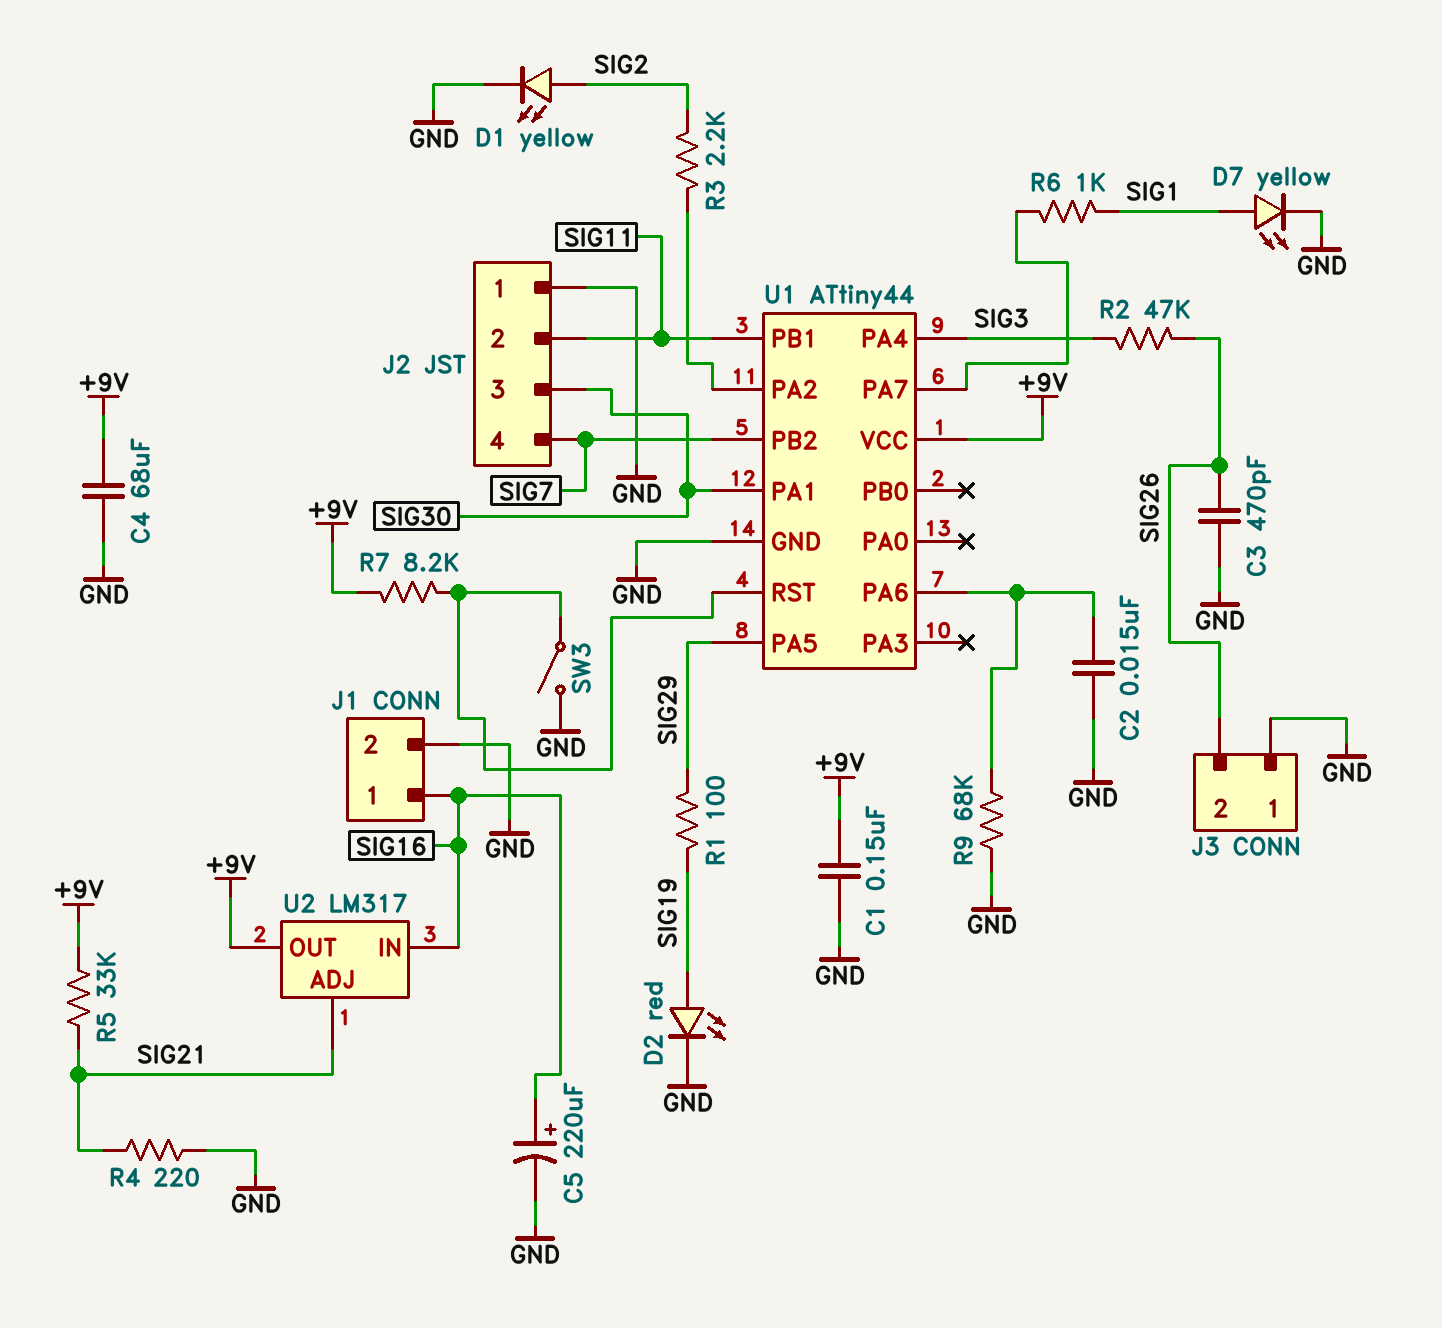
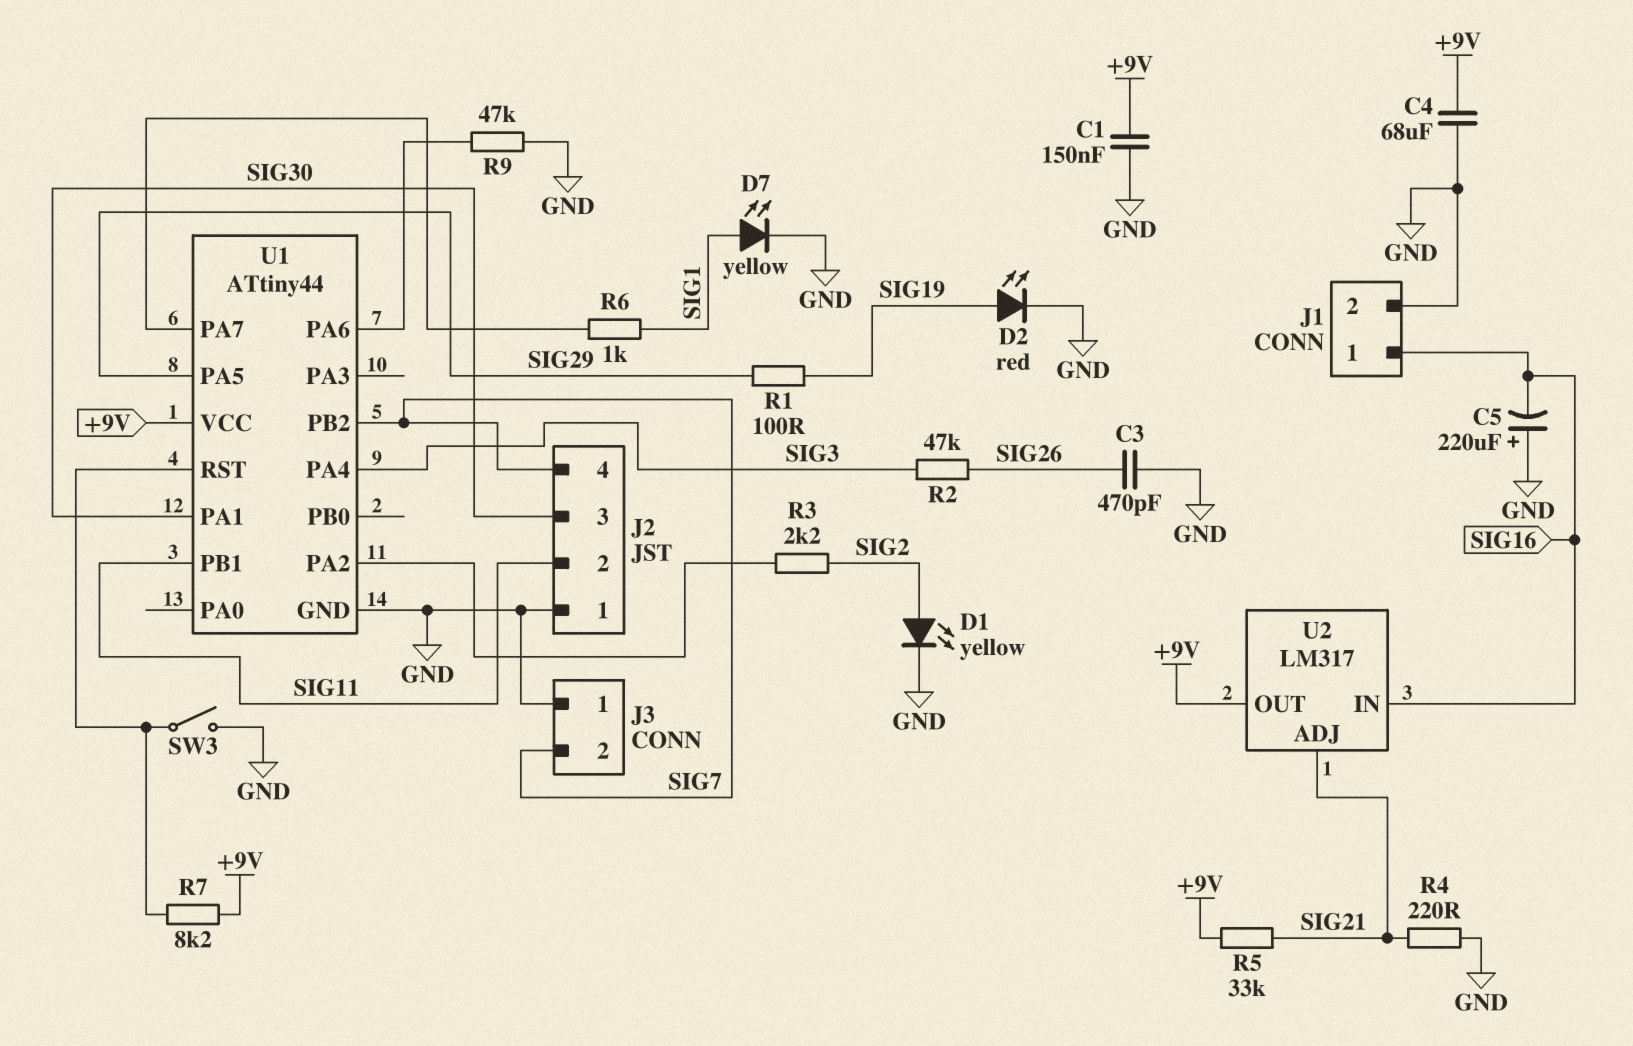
C2: 15nF (GND, U1/PA6) -> none
C5: 220uF (plus SIG16, minus GND) -> 220uF (plus GND, minus SIG16)
J3 pin 2: SIG26 -> SIG7
R9: 68k (GND, U1/PA6) -> 47k (GND, U1/PA6)

